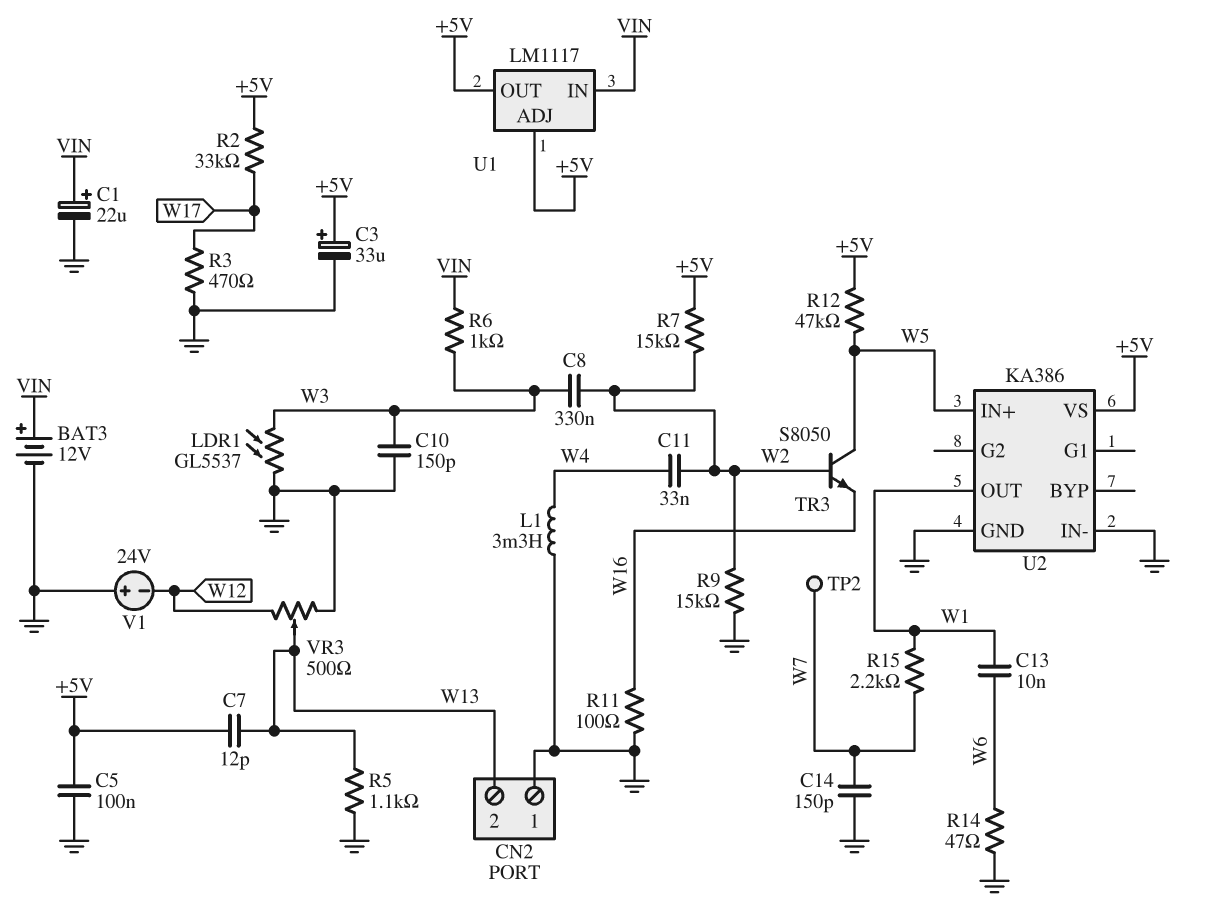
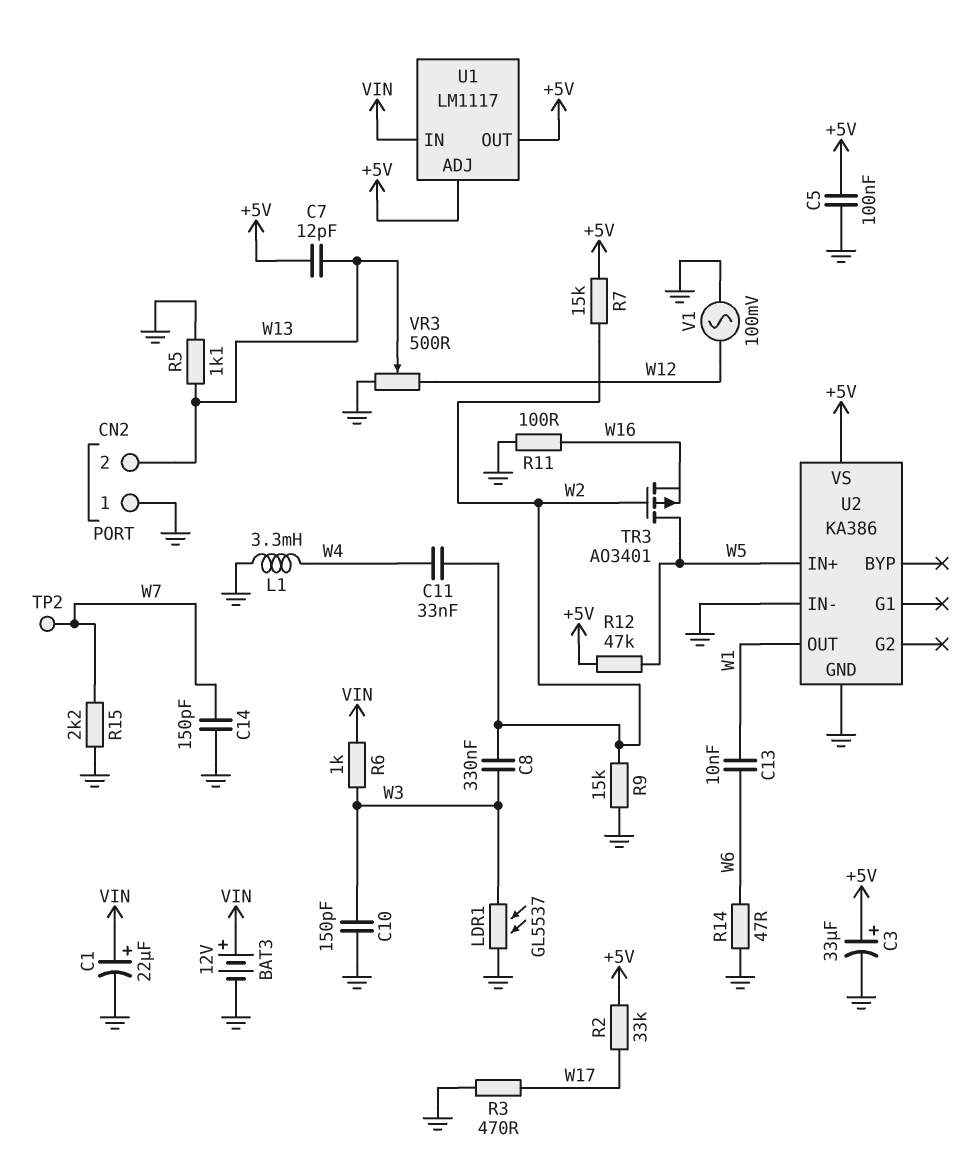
R15: 2.2k (W1, W7) -> 2.2k (GND, W7)
TR3: NPN S8050 (B W2, C W5, E W16) -> PMOS AO3401 (G W2, D W5, S W16)
V1: 24V (plus GND, minus W12) -> AC 100mV (GND, W12)

